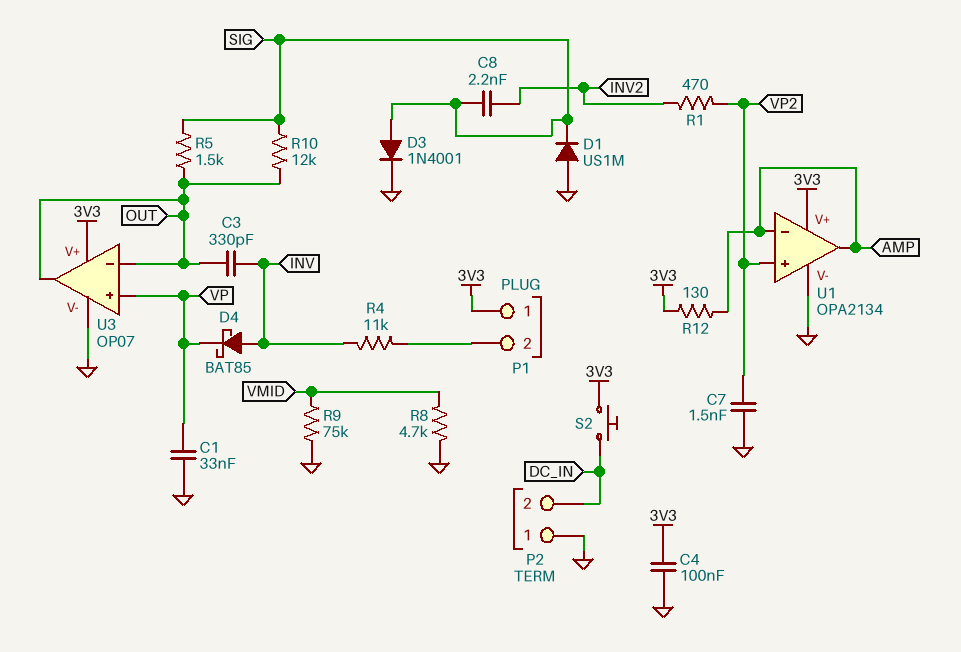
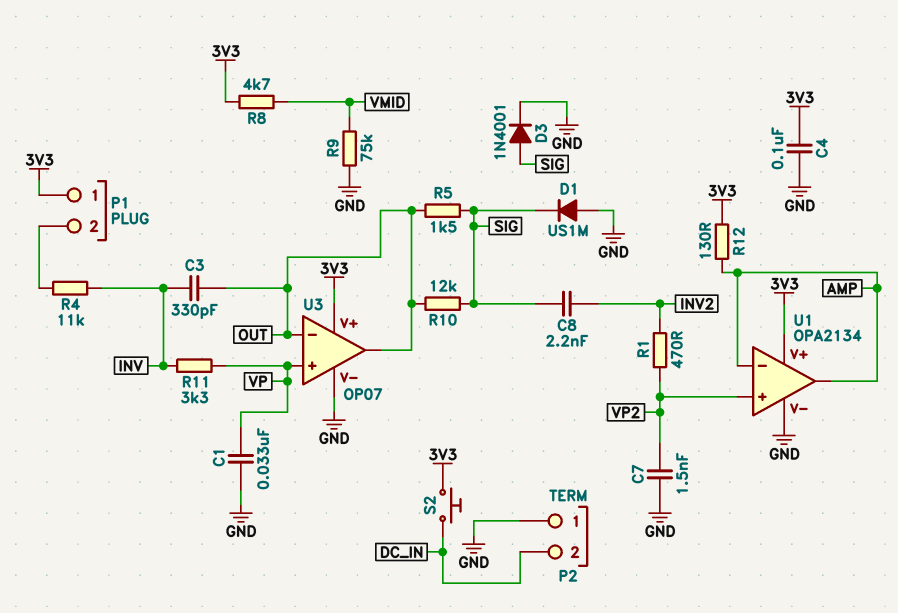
D4: schottky BAT85 (A INV, K VP) -> none
R8: 4.7k (GND, VMID) -> 4.7k (3V3, VMID)
R11: none -> 3.3k (INV, VP)

